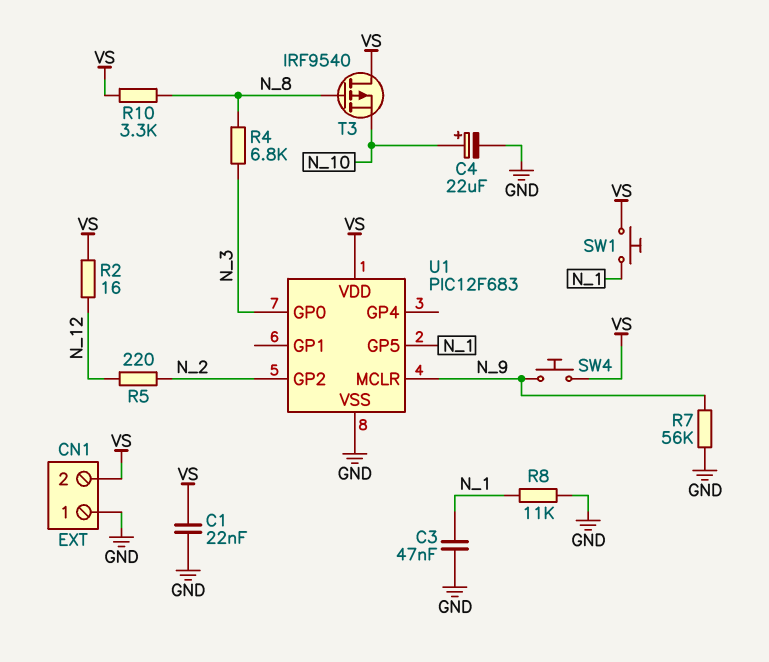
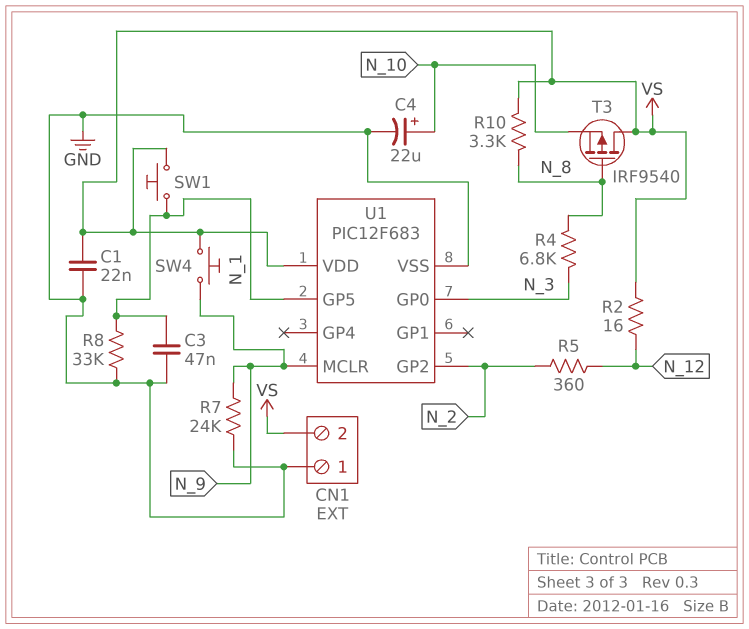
R5: 220 (N_2, N_12) -> 360 (N_2, N_12)
R7: 56k (GND, N_9) -> 24k (GND, N_9)
R8: 11k (GND, N_1) -> 33k (GND, N_1)

